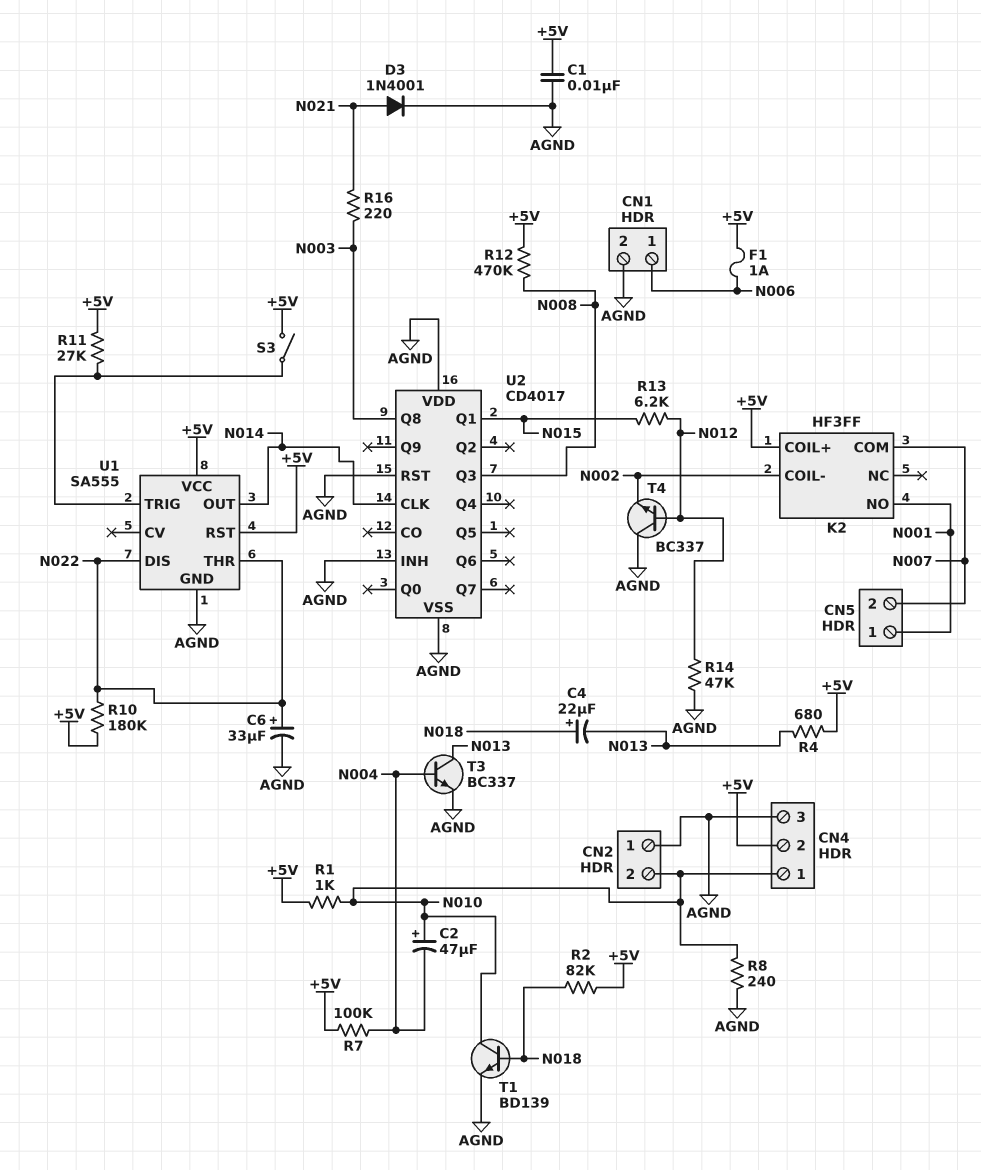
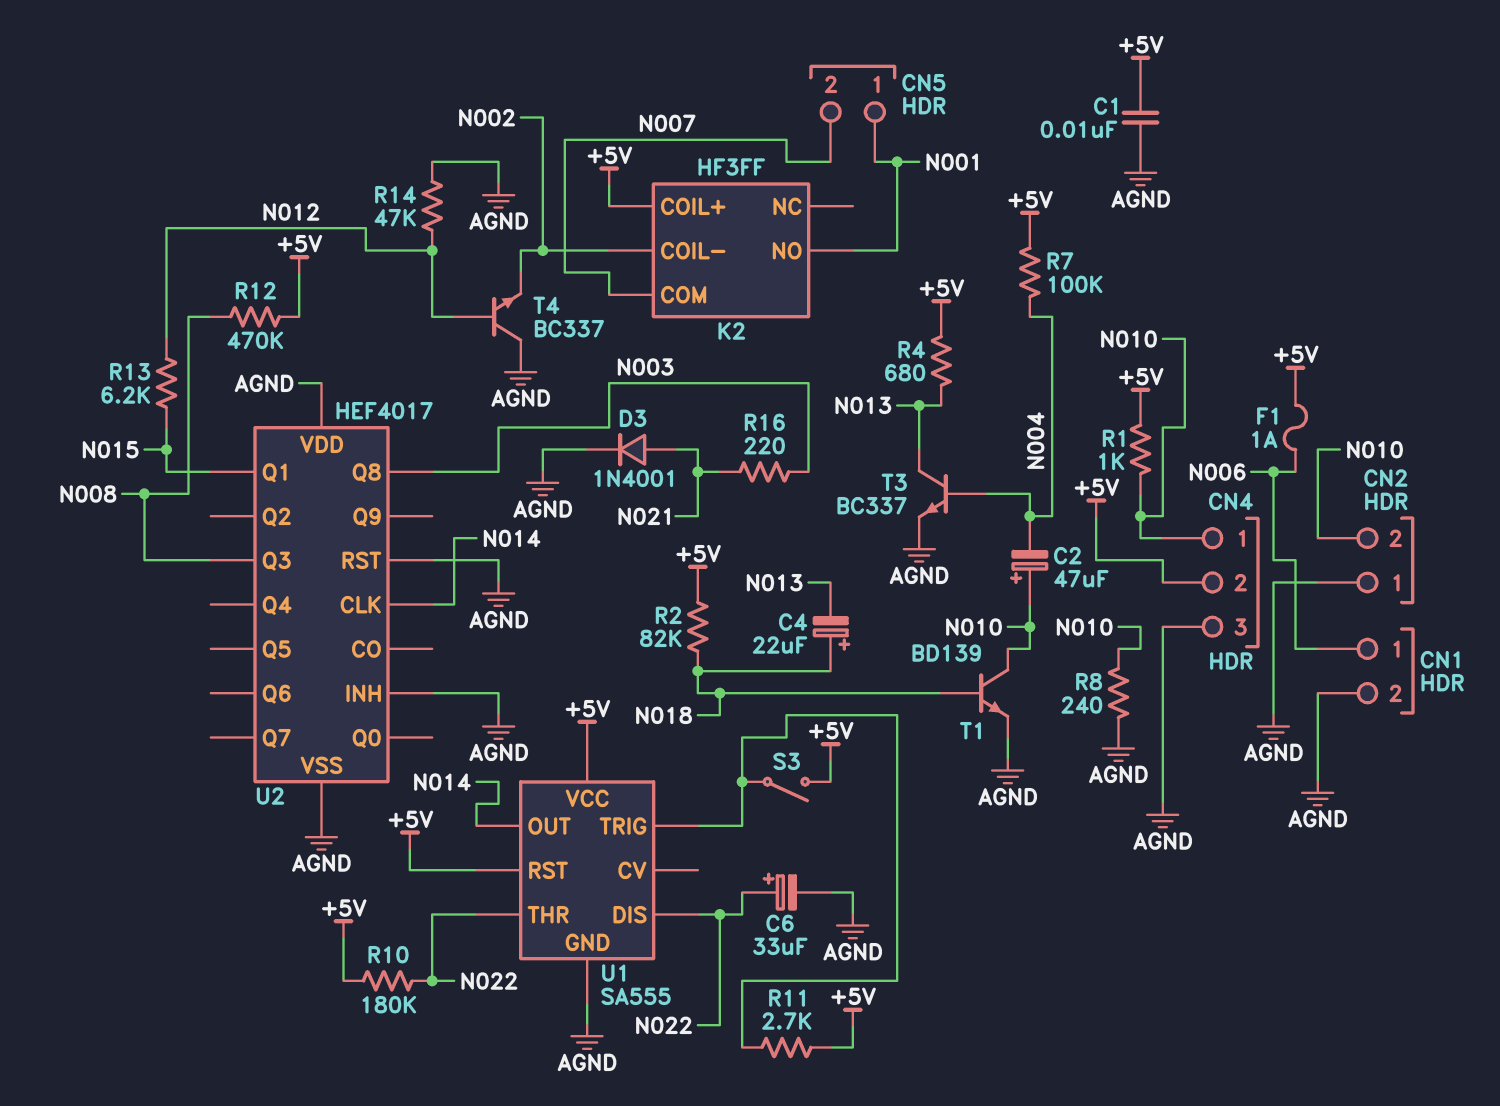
R11: 27k (+5V, U1/TRIG) -> 2.7k (+5V, U1/TRIG)
U2: CD4017 -> HEF4017

